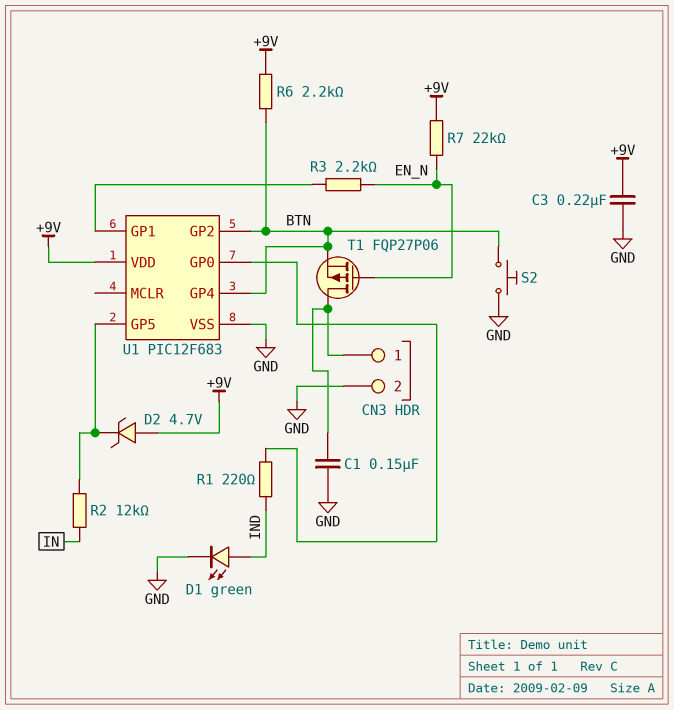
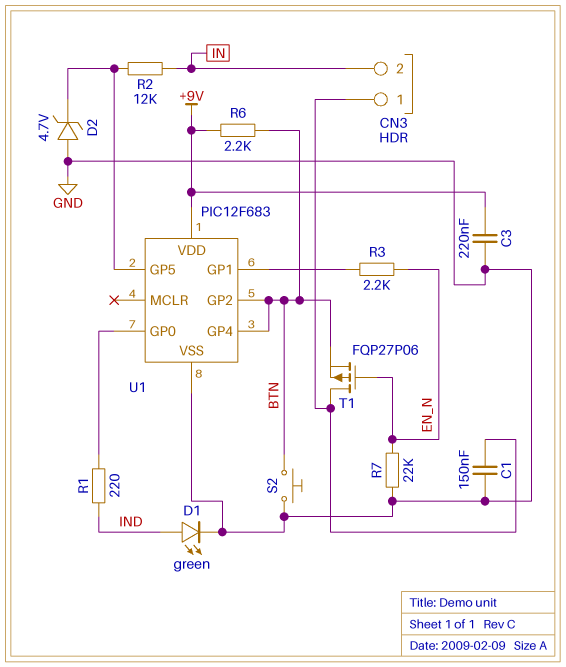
CN3 pin 2: GND -> IN
D2: zener 4.7V (A +9V, K U1/GP5) -> zener 4.7V (A GND, K U1/GP5)
R7: 22k (+9V, EN_N) -> 22k (EN_N, GND)

